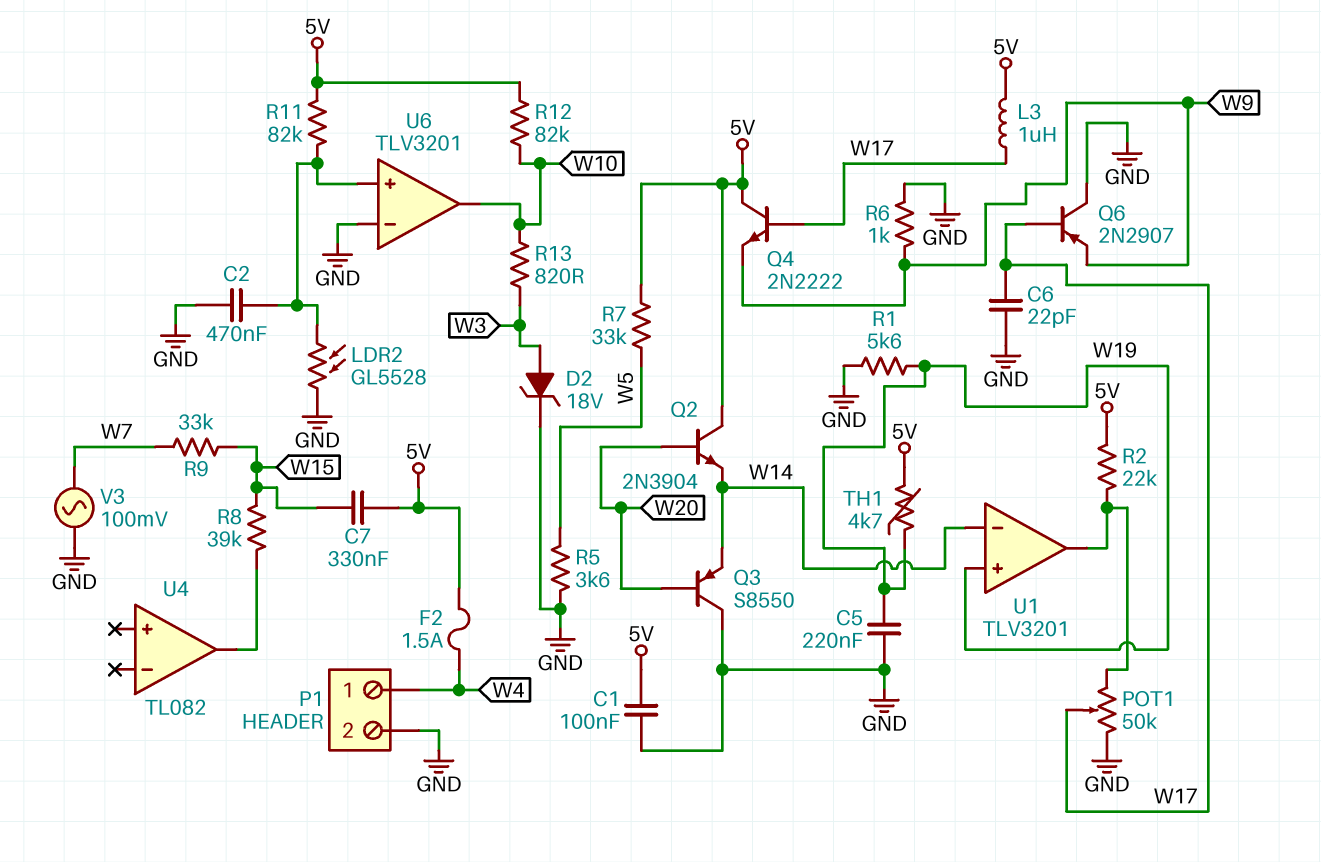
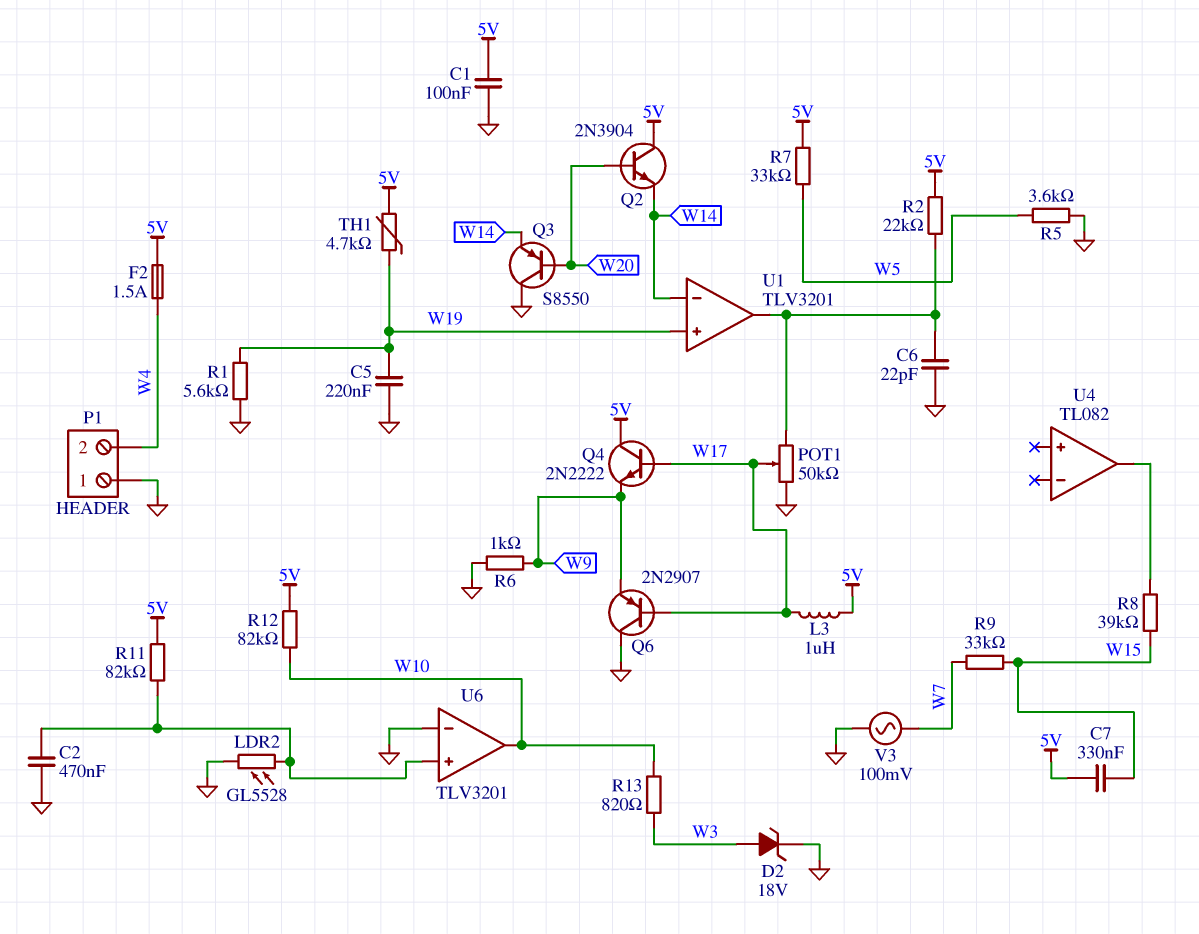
C6: 22pF (GND, W17) -> 22pF (GND, U1/out)
P1 pin 1: W4 -> GND
P1 pin 2: GND -> W4

